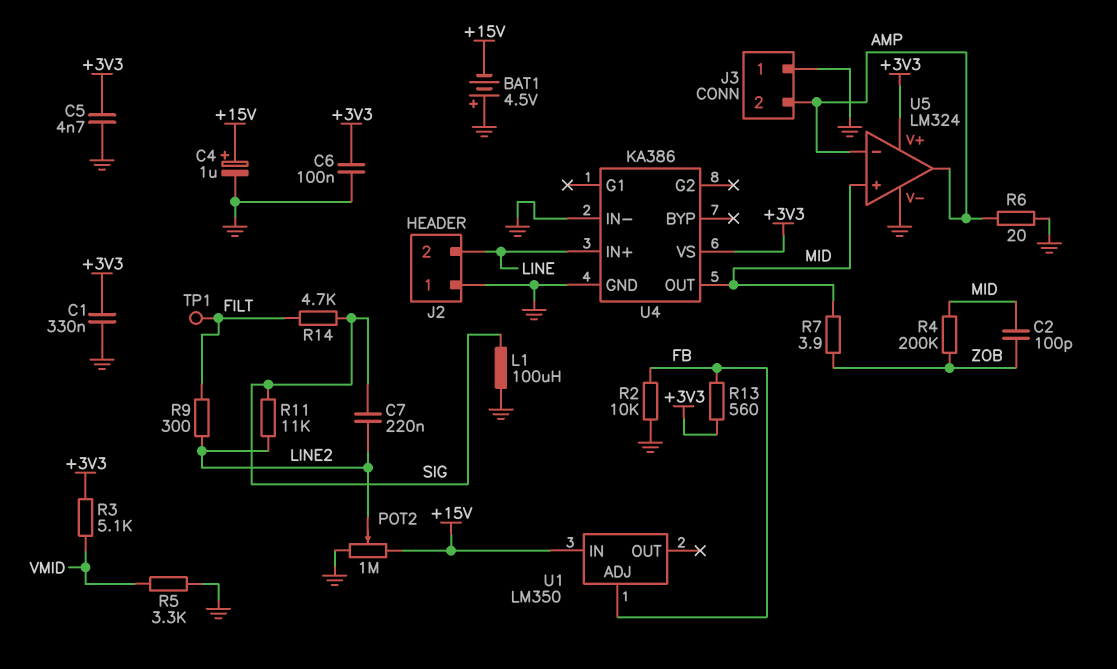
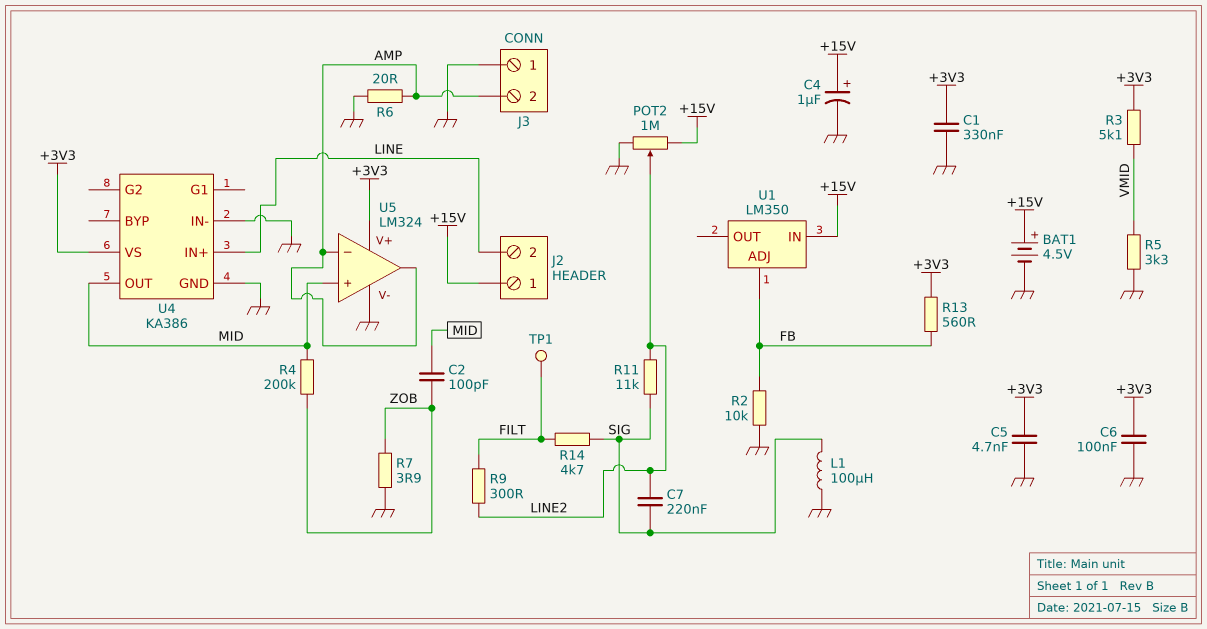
BAT1: 4.5V (plus GND, minus +15V) -> 4.5V (plus +15V, minus GND)
J2 pin 1: GND -> +15V
R7: 3.9 (MID, ZOB) -> 3.9 (GND, ZOB)

